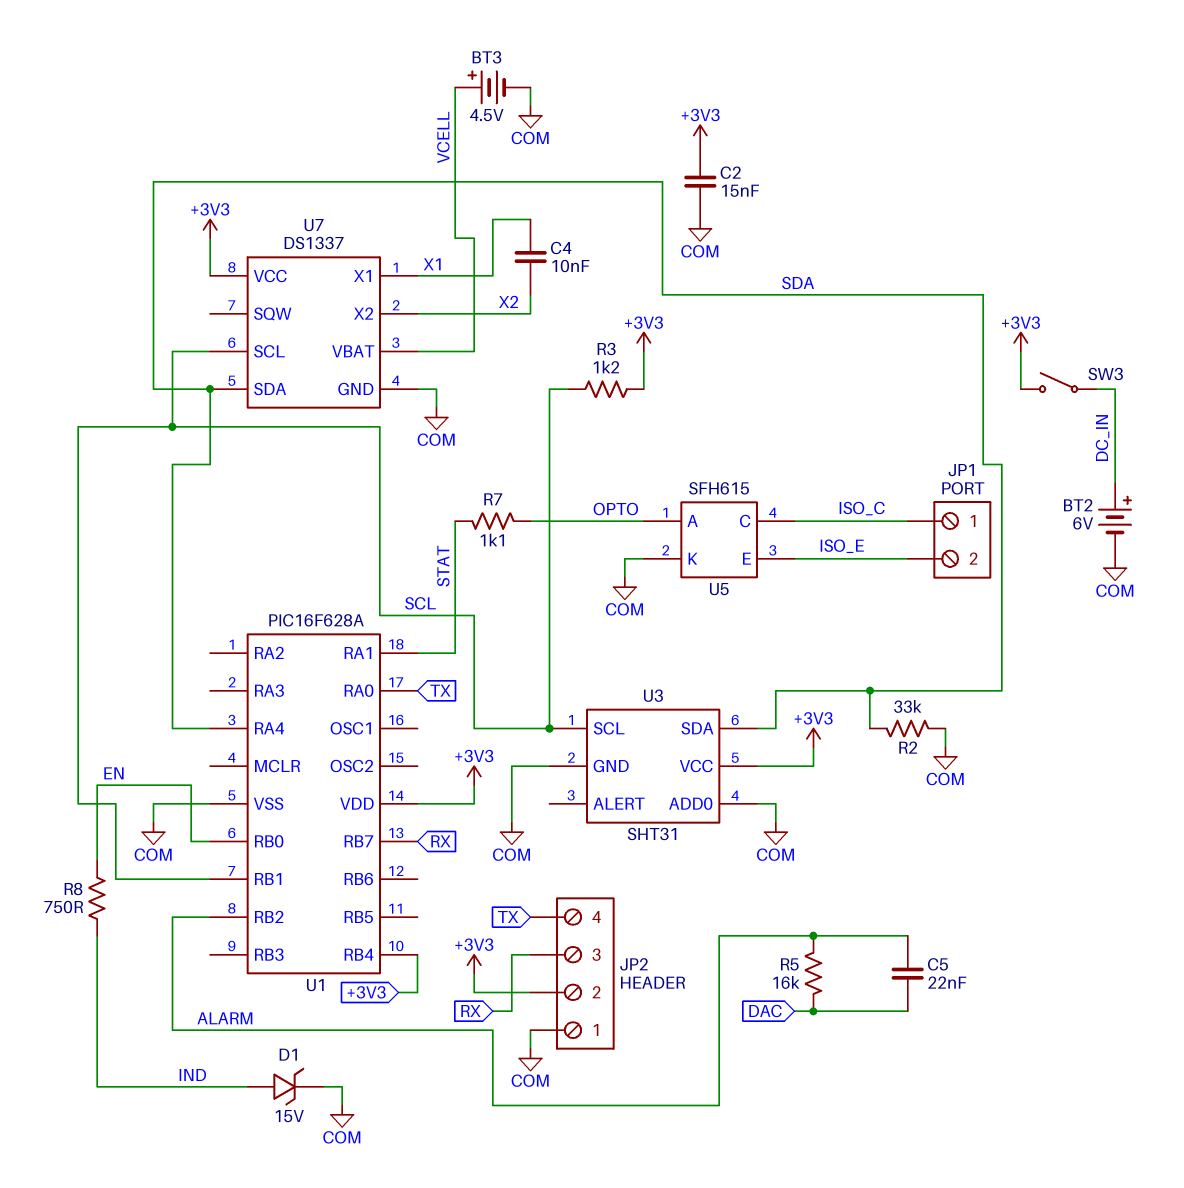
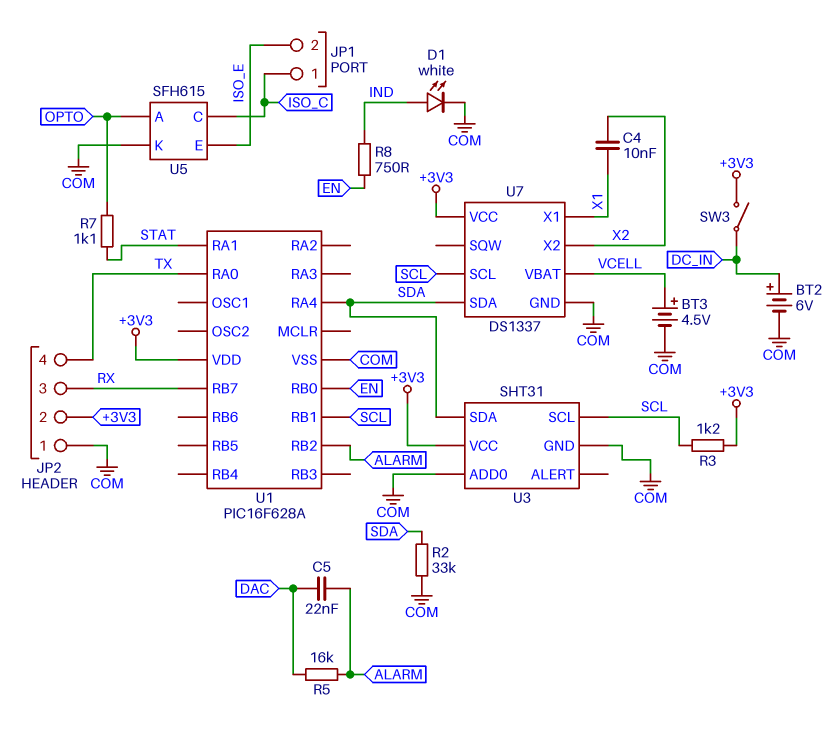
C2: 15nF (+3V3, COM) -> none
D1: zener 15V (A IND, K COM) -> LED white (A IND, K COM)
U1 pin RB4: +3V3 -> none

